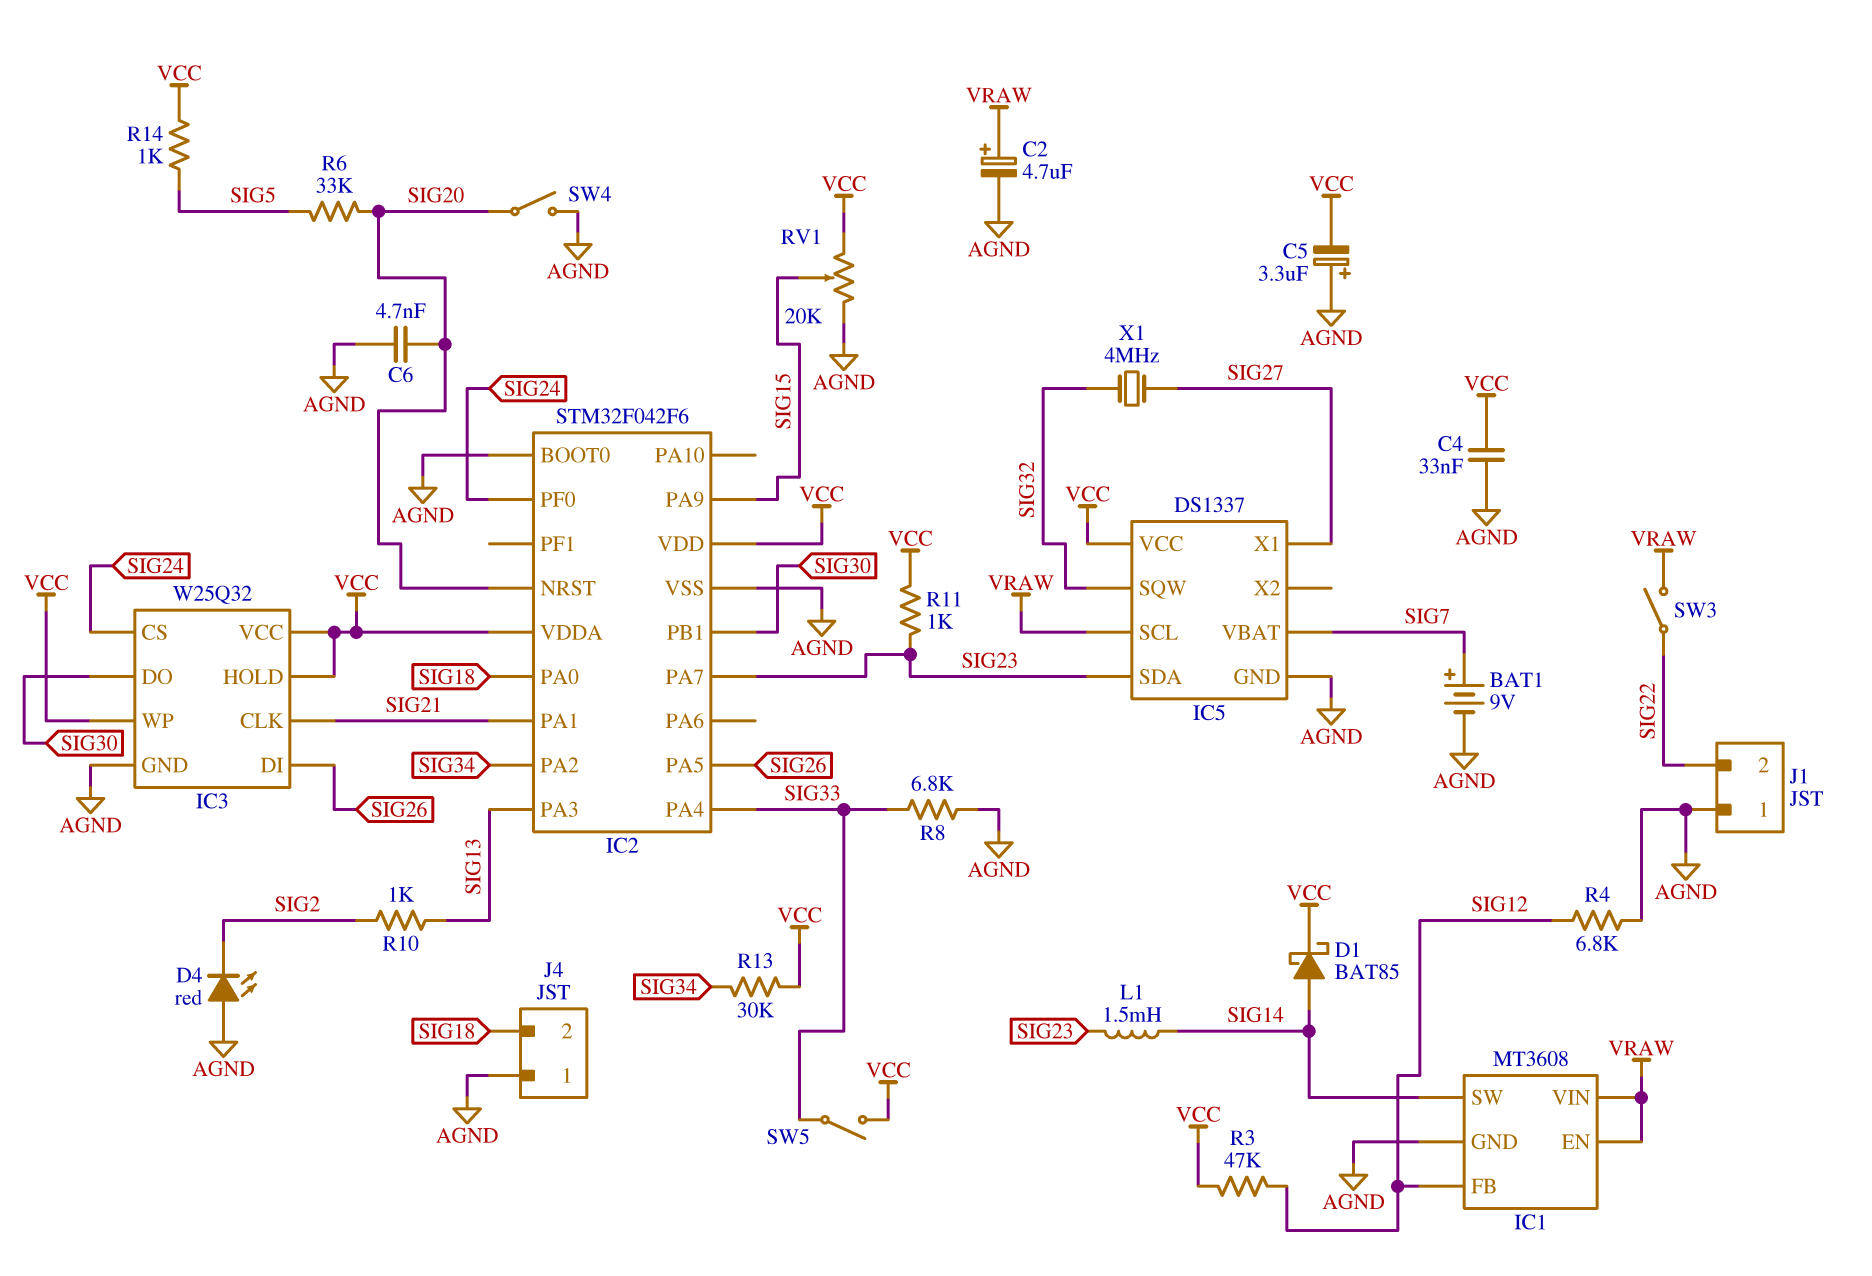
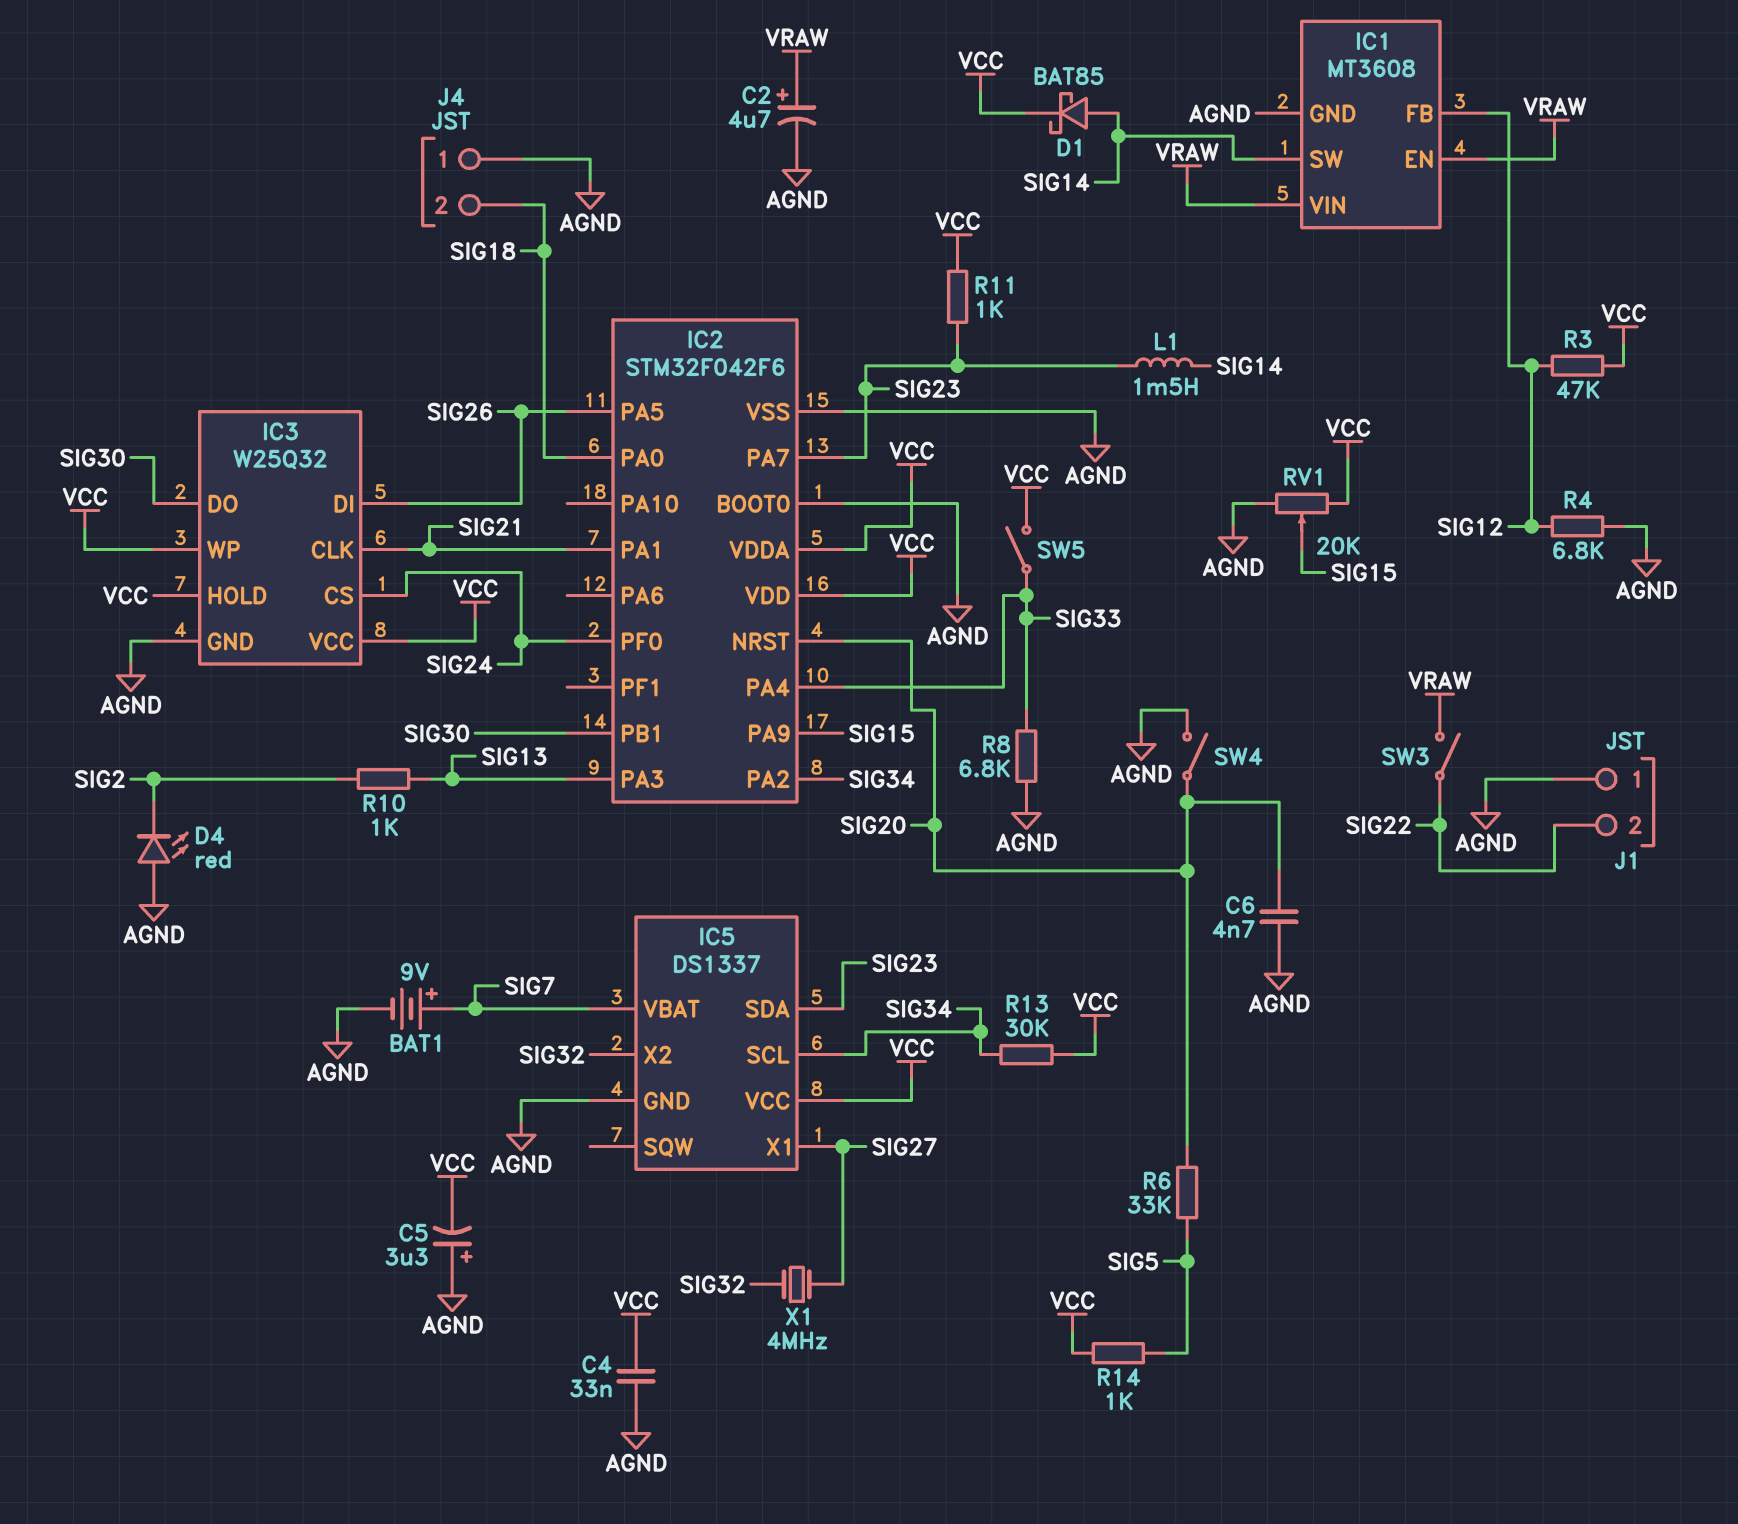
IC5 pin SCL: VRAW -> SIG34
IC5 pin SQW: SIG32 -> none
IC5 pin X2: none -> SIG32

